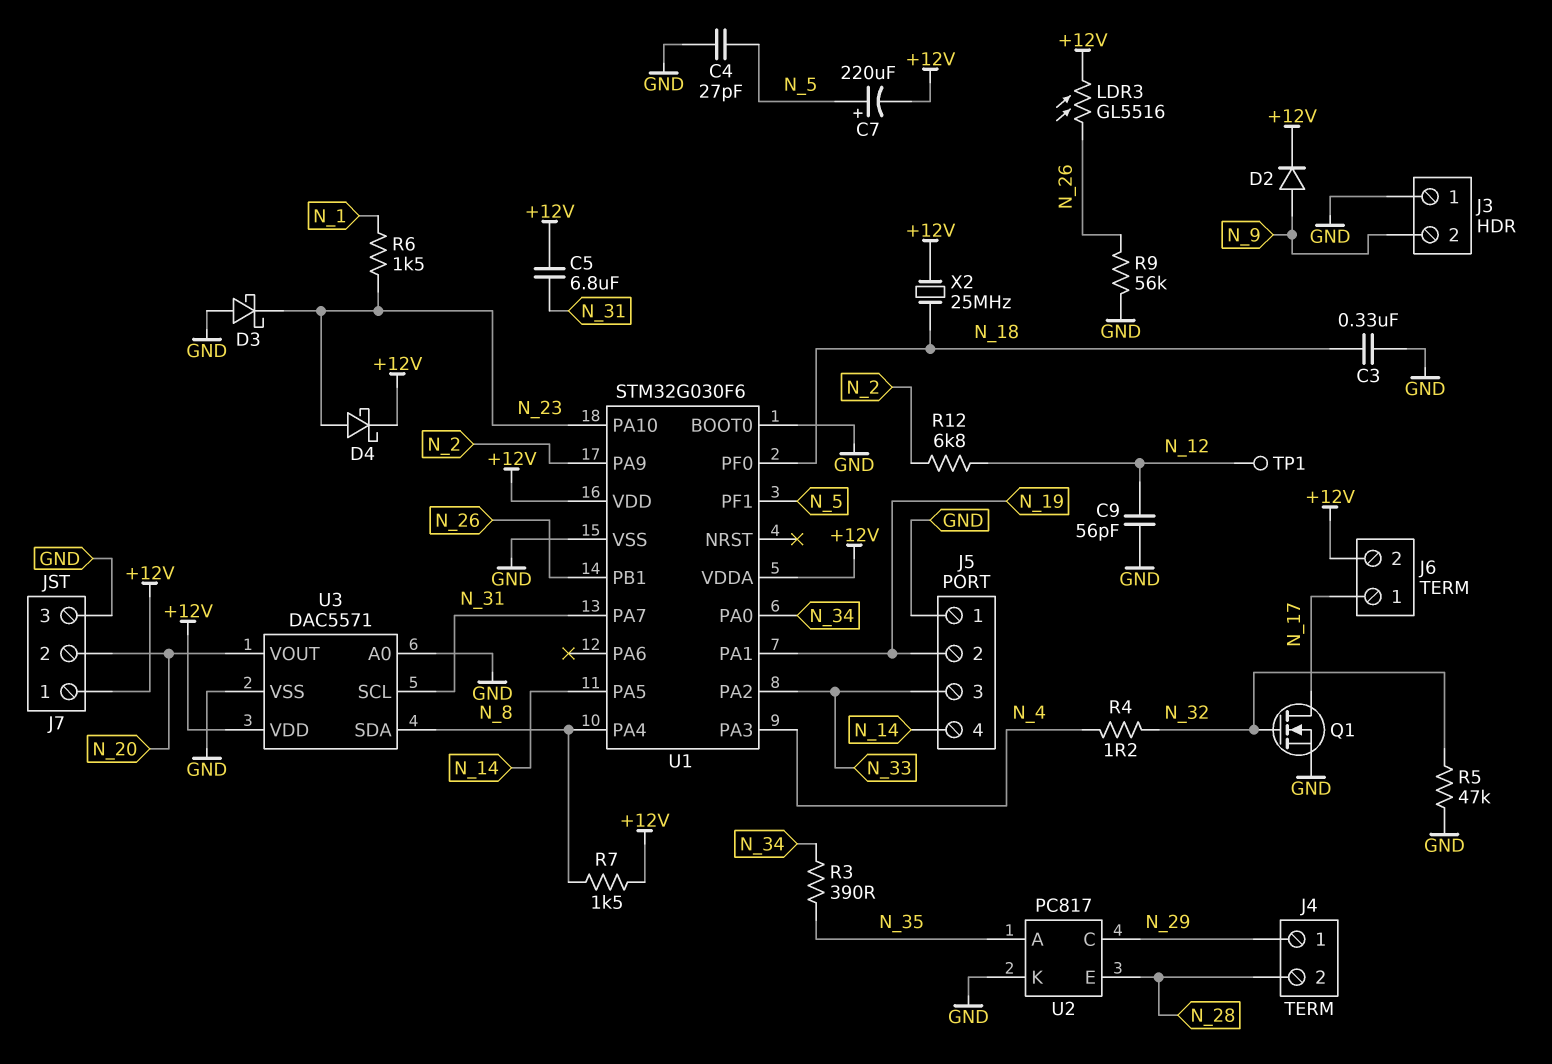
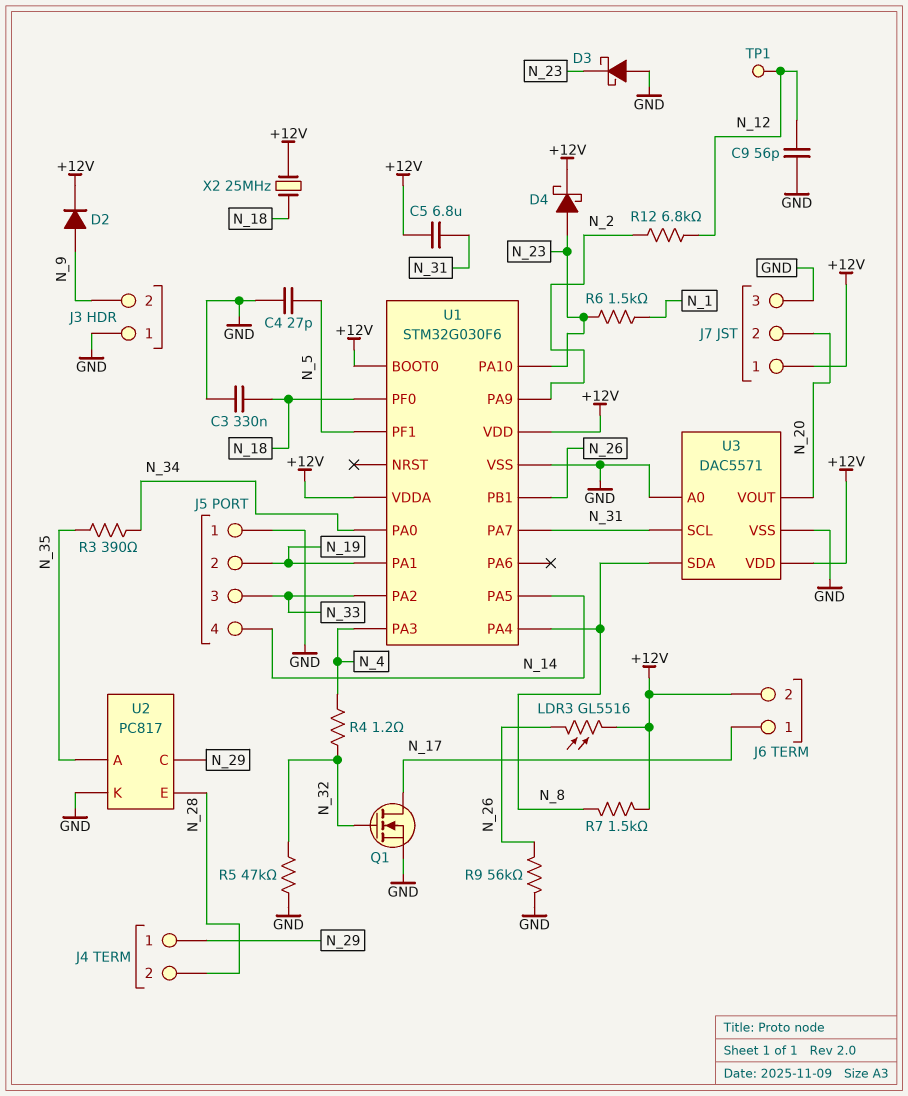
C7: 220uF (plus N_5, minus +12V) -> none
U1 pin BOOT0: GND -> +12V

